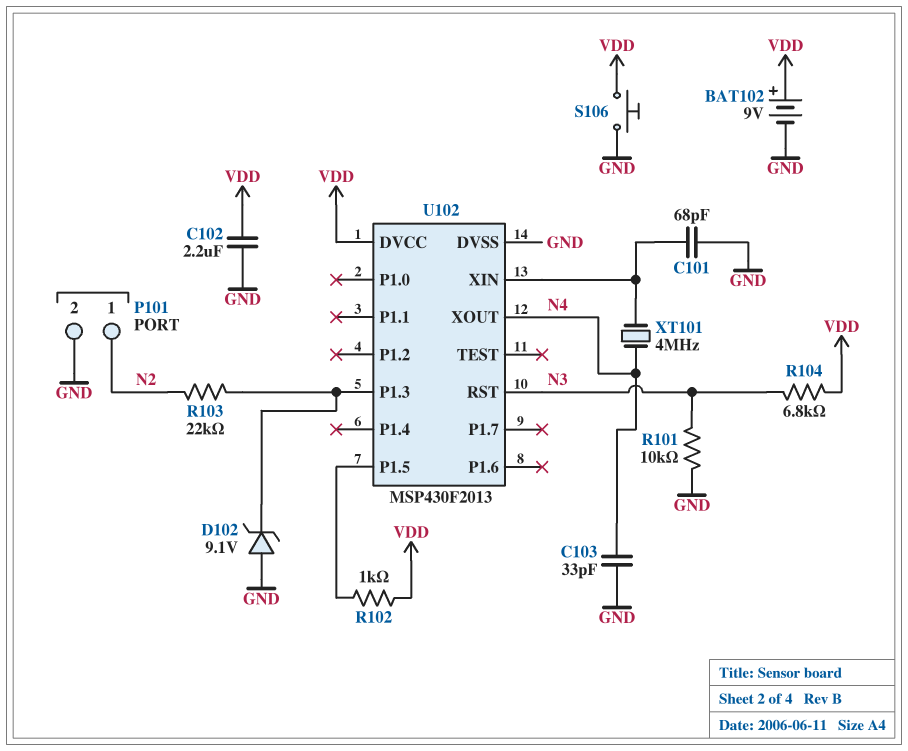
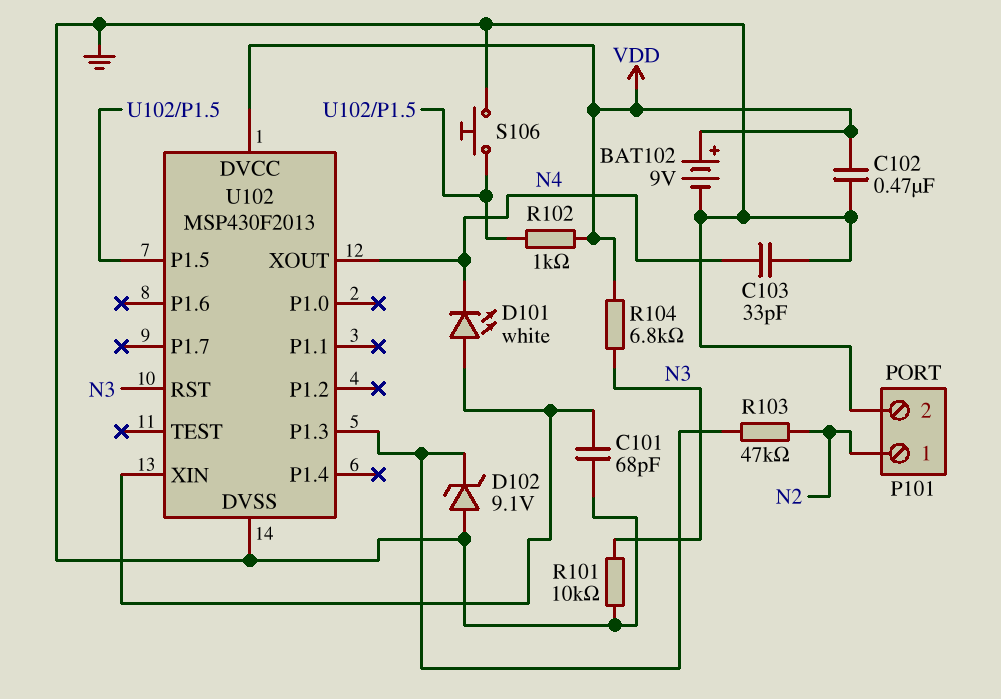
C102: 2.2uF (GND, VDD) -> 470nF (GND, VDD)
D101: none -> LED white (A U102/XIN, K N4)
R103: 22k (N2, U102/P1.3) -> 47k (N2, U102/P1.3)
S106: button (GND, VDD) -> button (GND, U102/P1.5)
XT101: 4MHz (N4, U102/XIN) -> none

